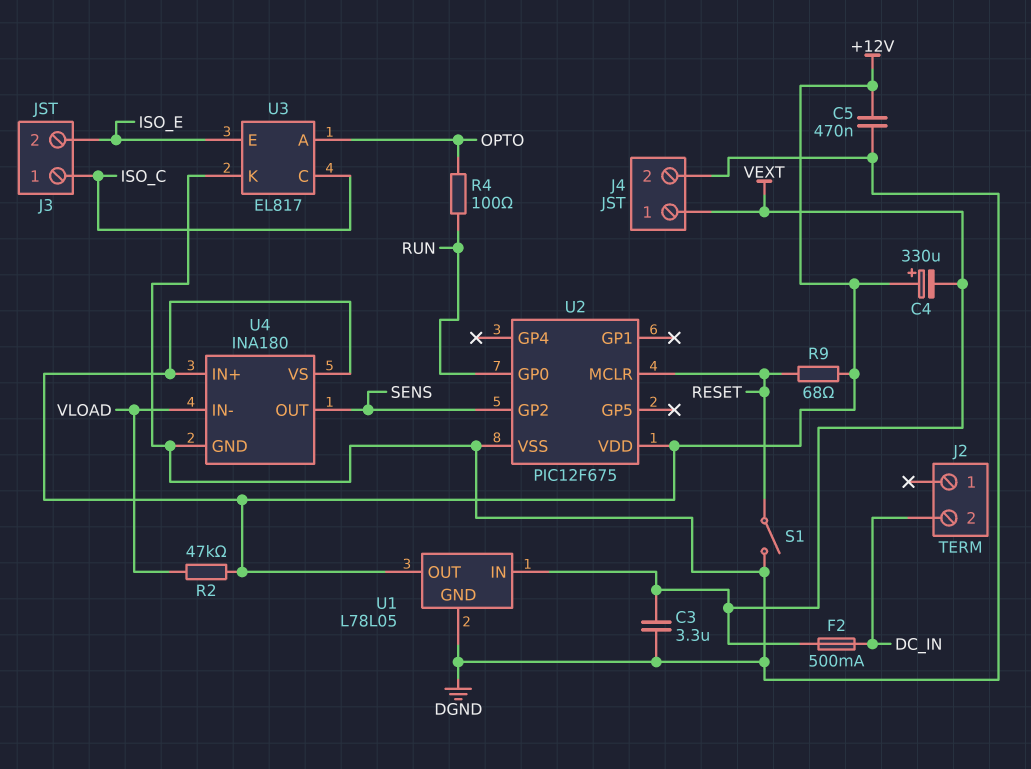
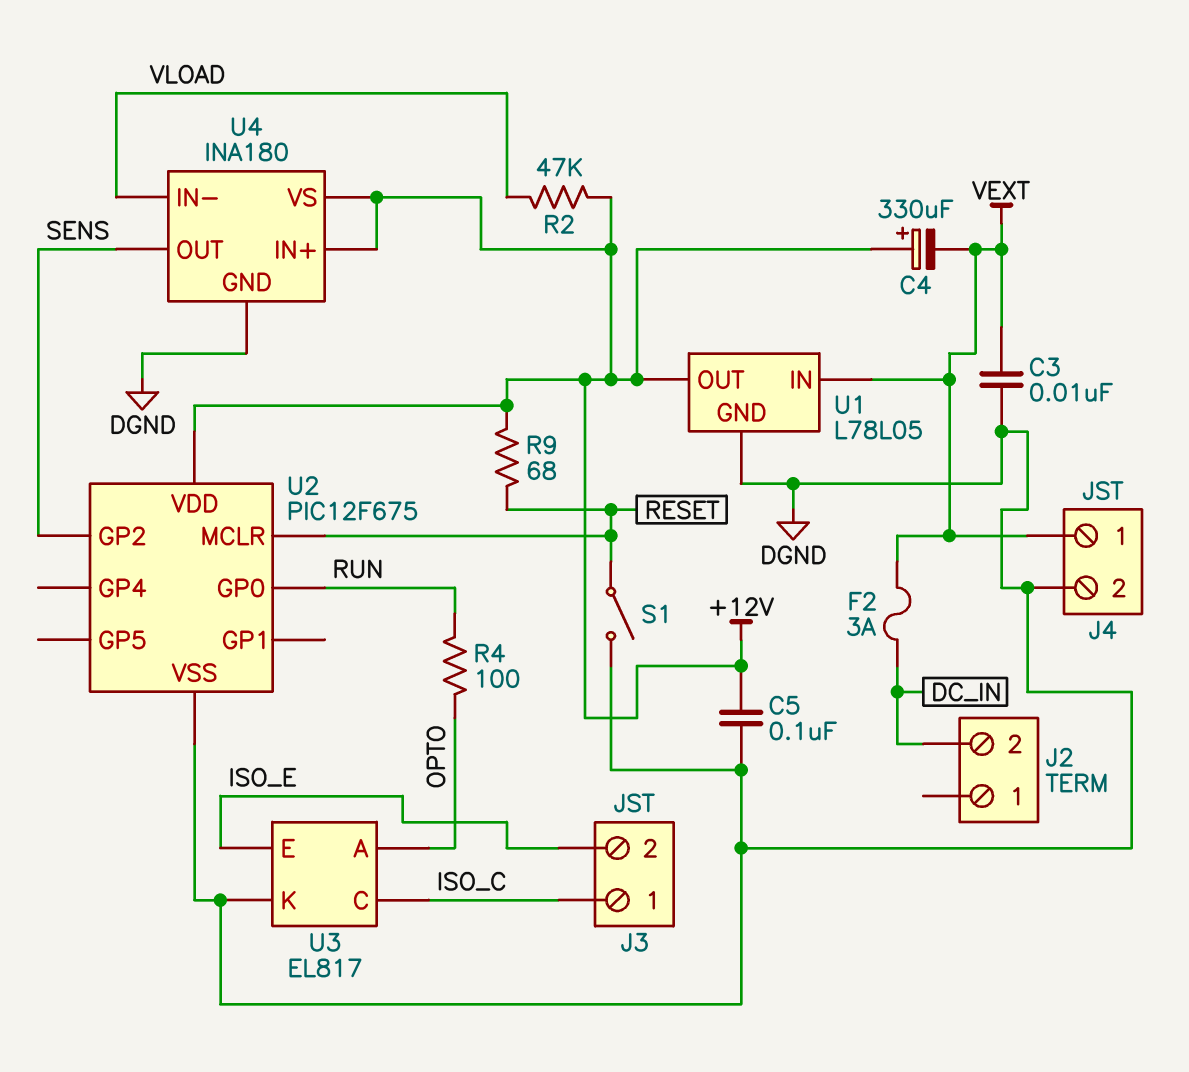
C3: 3.3uF (DGND, VEXT) -> 10nF (DGND, VEXT)
C5: 470nF (+12V, DGND) -> 100nF (+12V, DGND)
F2: 500mA (DC_IN, VEXT) -> 3A (DC_IN, VEXT)

